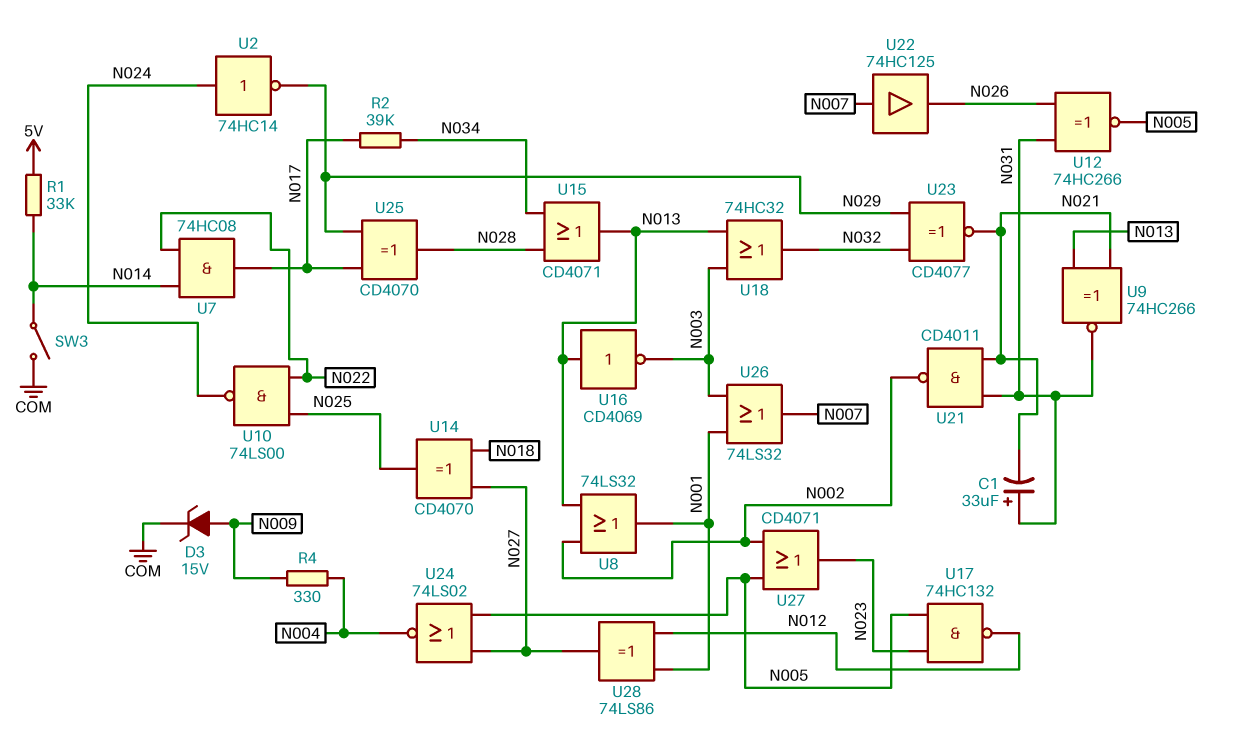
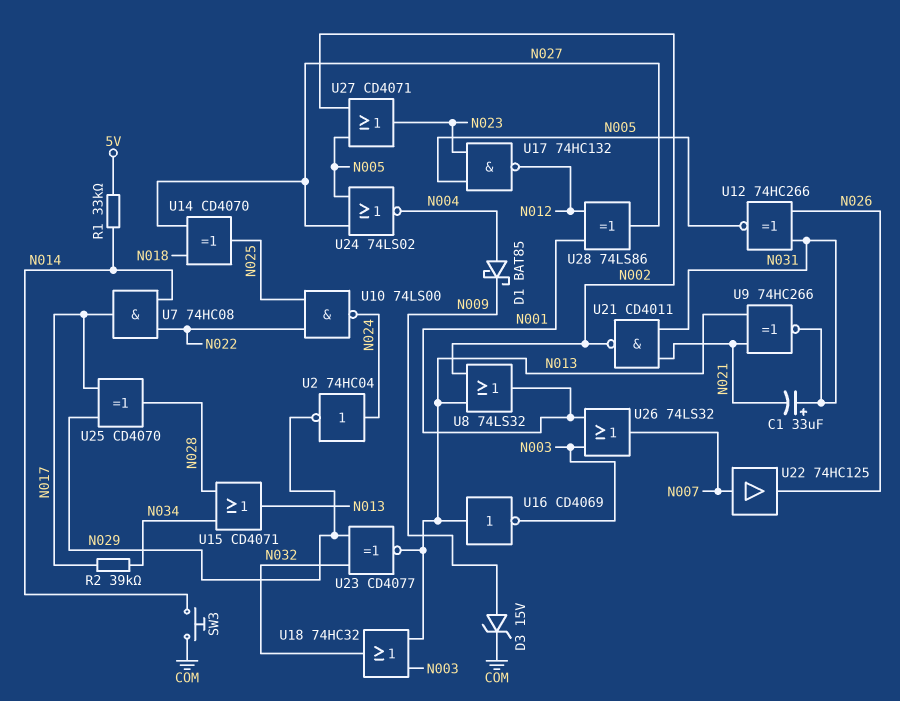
D1: none -> schottky BAT85 (A N004, K N009)
R4: 330 (N004, N009) -> none
SW3: switch (COM, N014) -> button (COM, N014)
U2: NOT 74HC14 (in N024, out N029) -> NOT 74HC04 (in N024, out N029)
U23: XNOR CD4077 (in N029, in N032, out N021) -> XNOR CD4077 (in N029, in N032, out N013)

